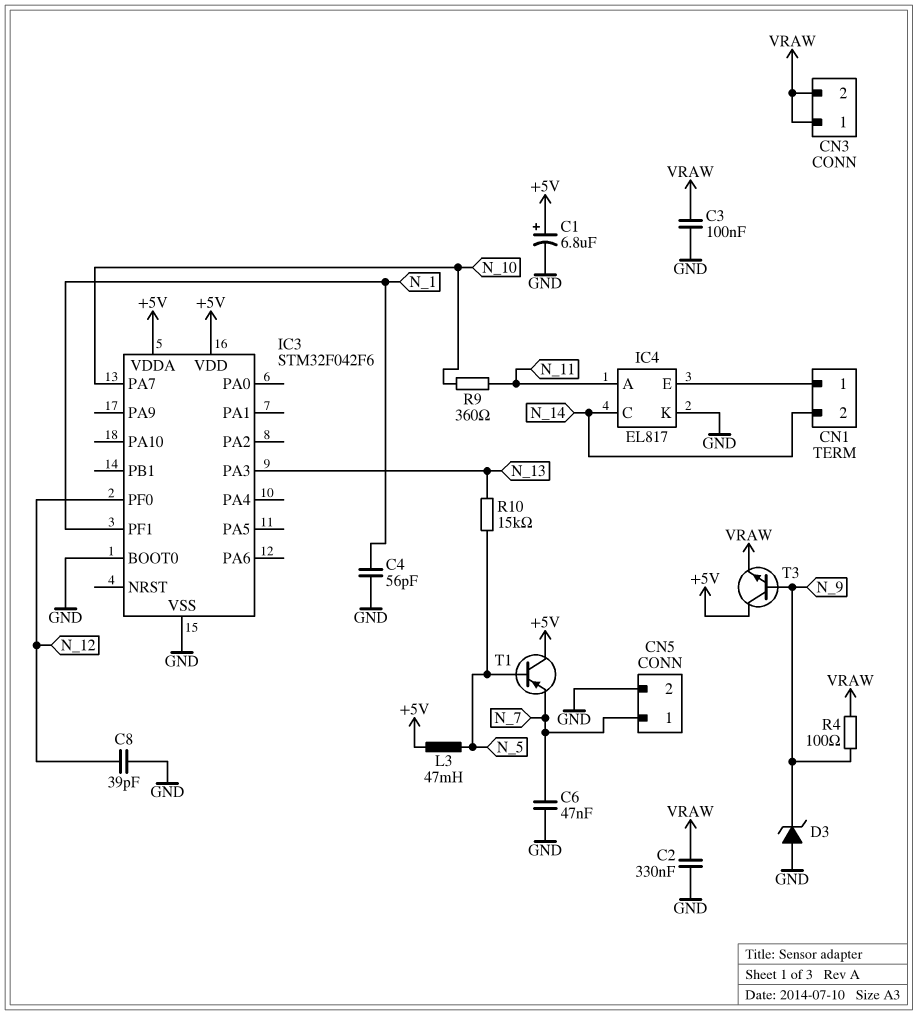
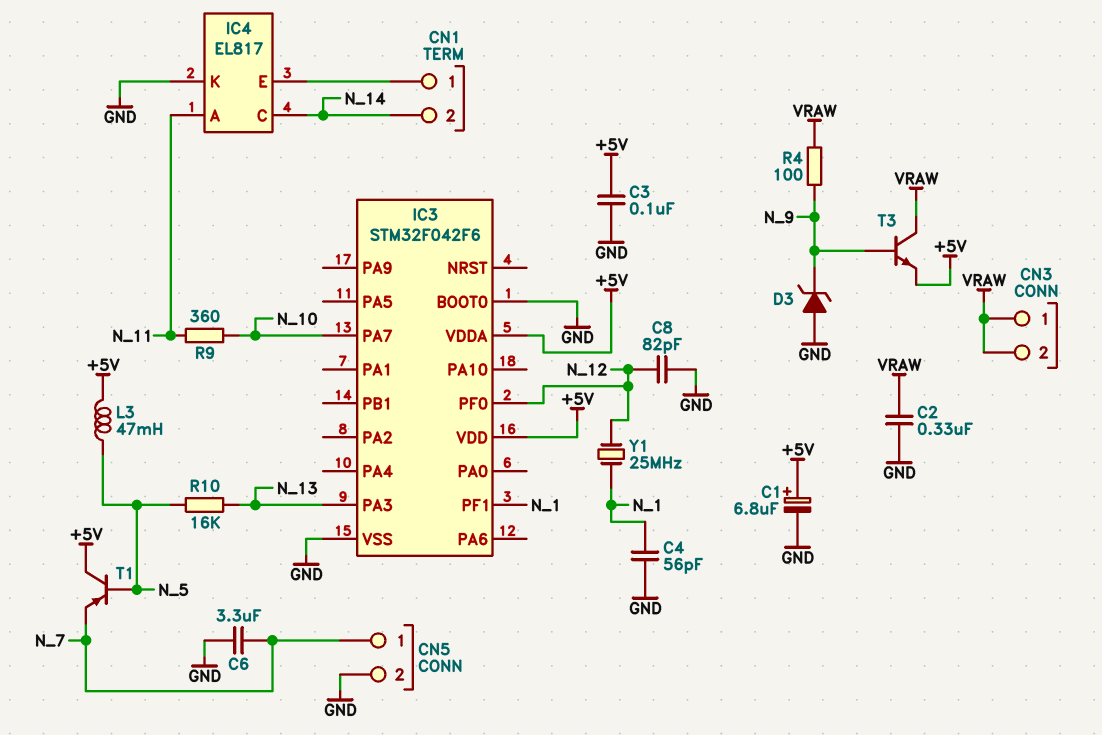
C3: 100nF (GND, VRAW) -> 100nF (+5V, GND)
C6: 47nF (GND, N_7) -> 3.3uF (GND, N_7)
C8: 39pF (GND, N_12) -> 82pF (GND, N_12)
R10: 15k (N_5, N_13) -> 16k (N_5, N_13)
T3: NPN (B N_9, C +5V, E VRAW) -> NPN (B N_9, C VRAW, E +5V)
Y1: none -> 25MHz (N_1, N_12)

